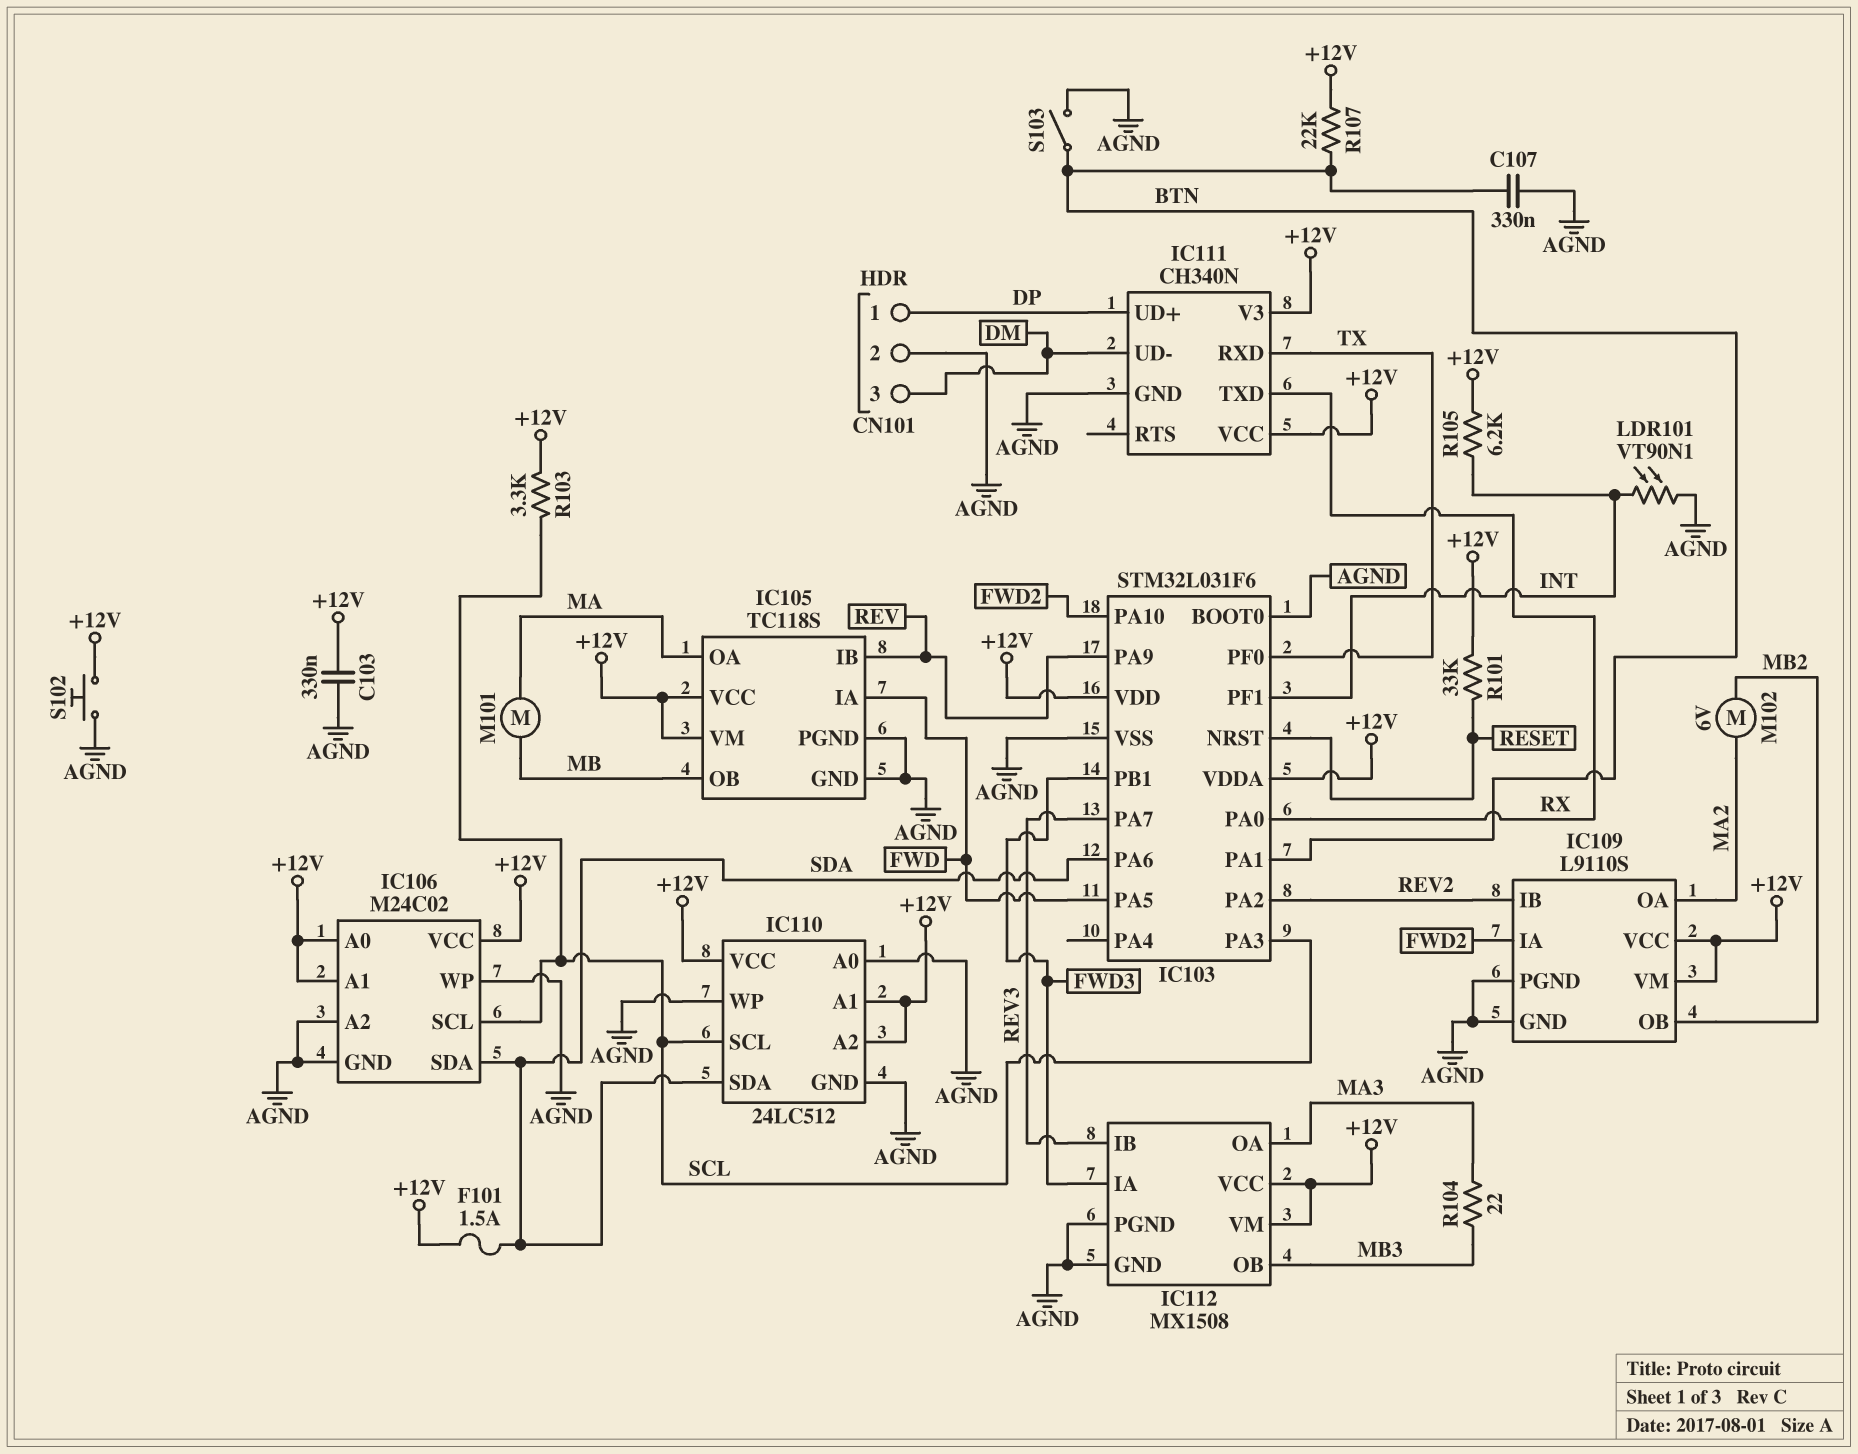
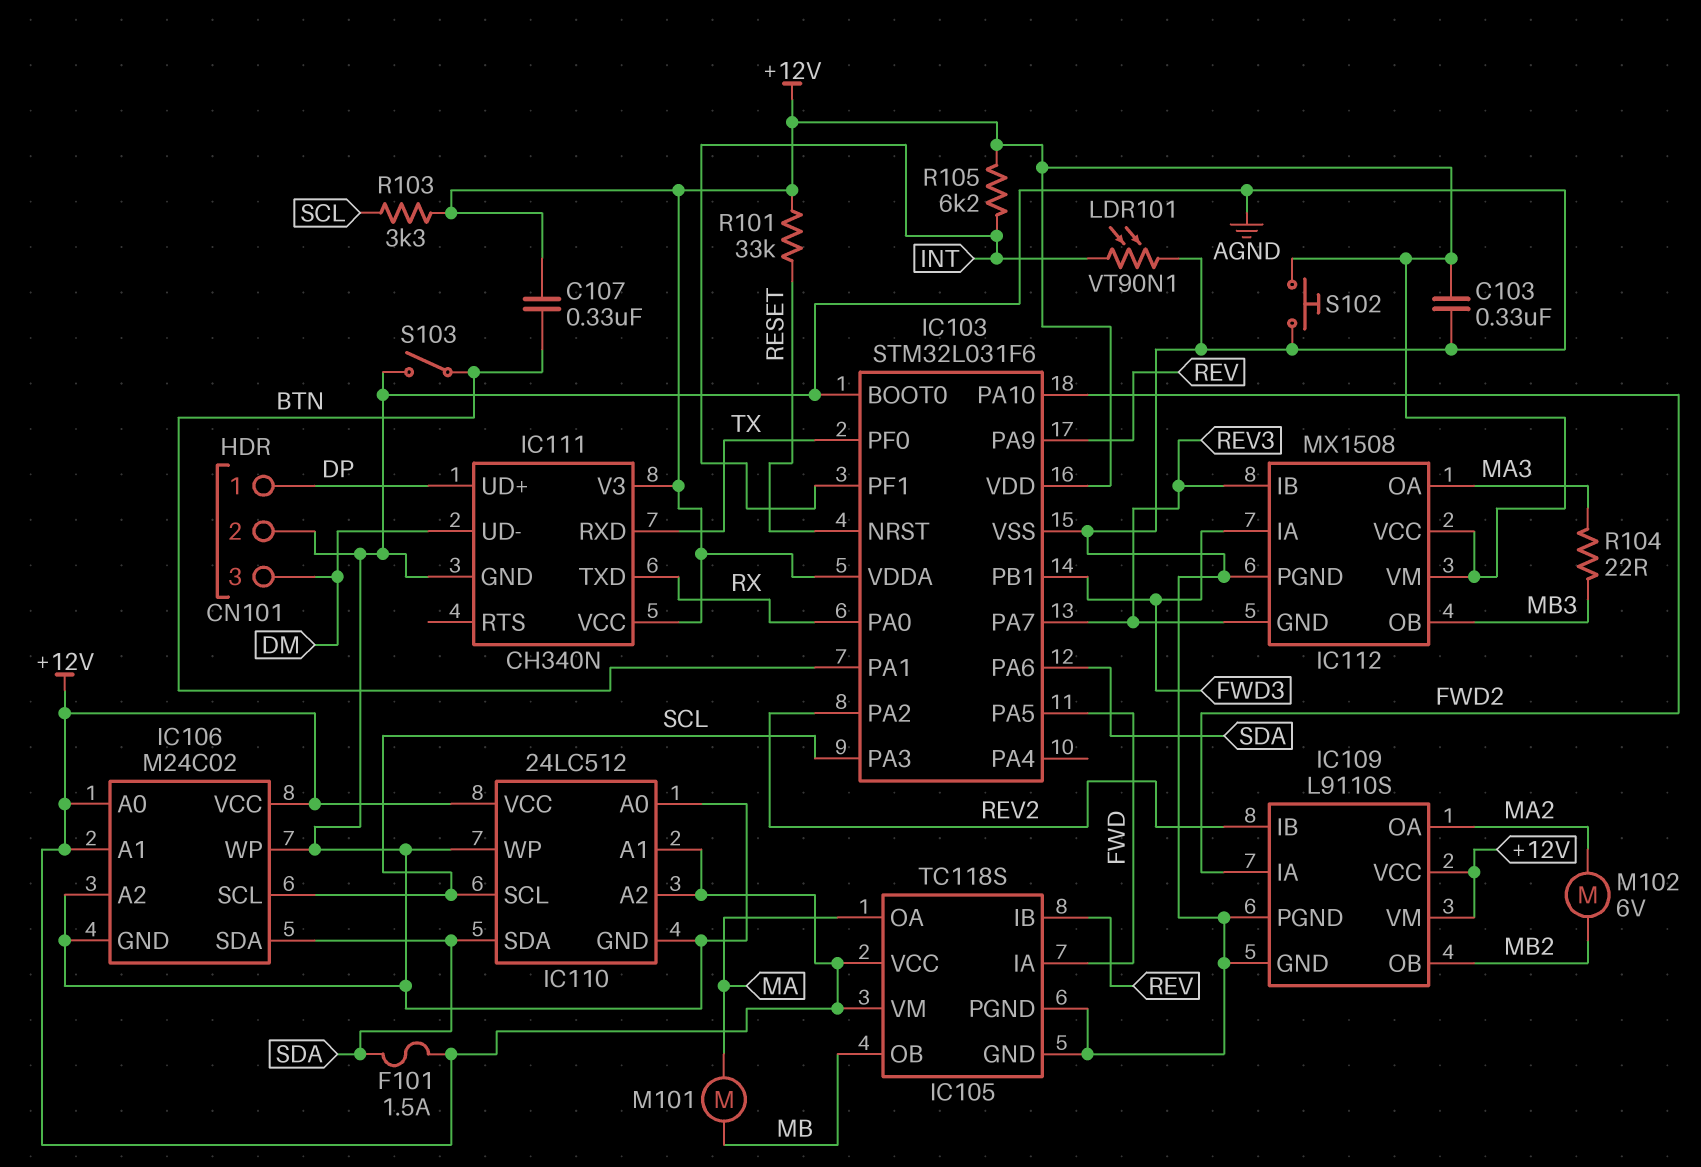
C107: 330nF (AGND, BTN) -> 330nF (+12V, BTN)
IC112 pin GND: AGND -> REV3
R107: 22k (+12V, BTN) -> none

